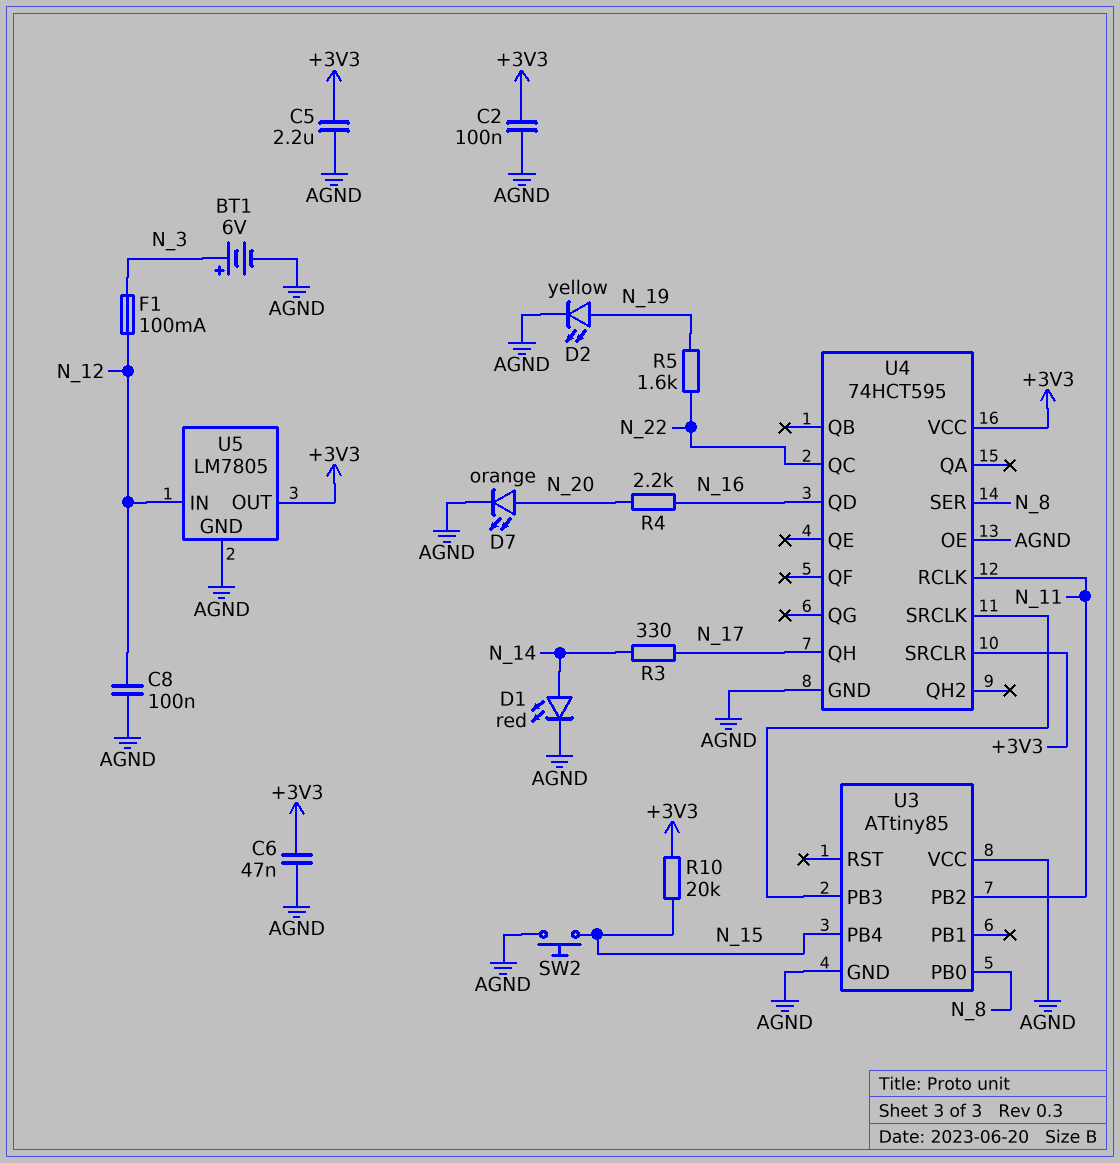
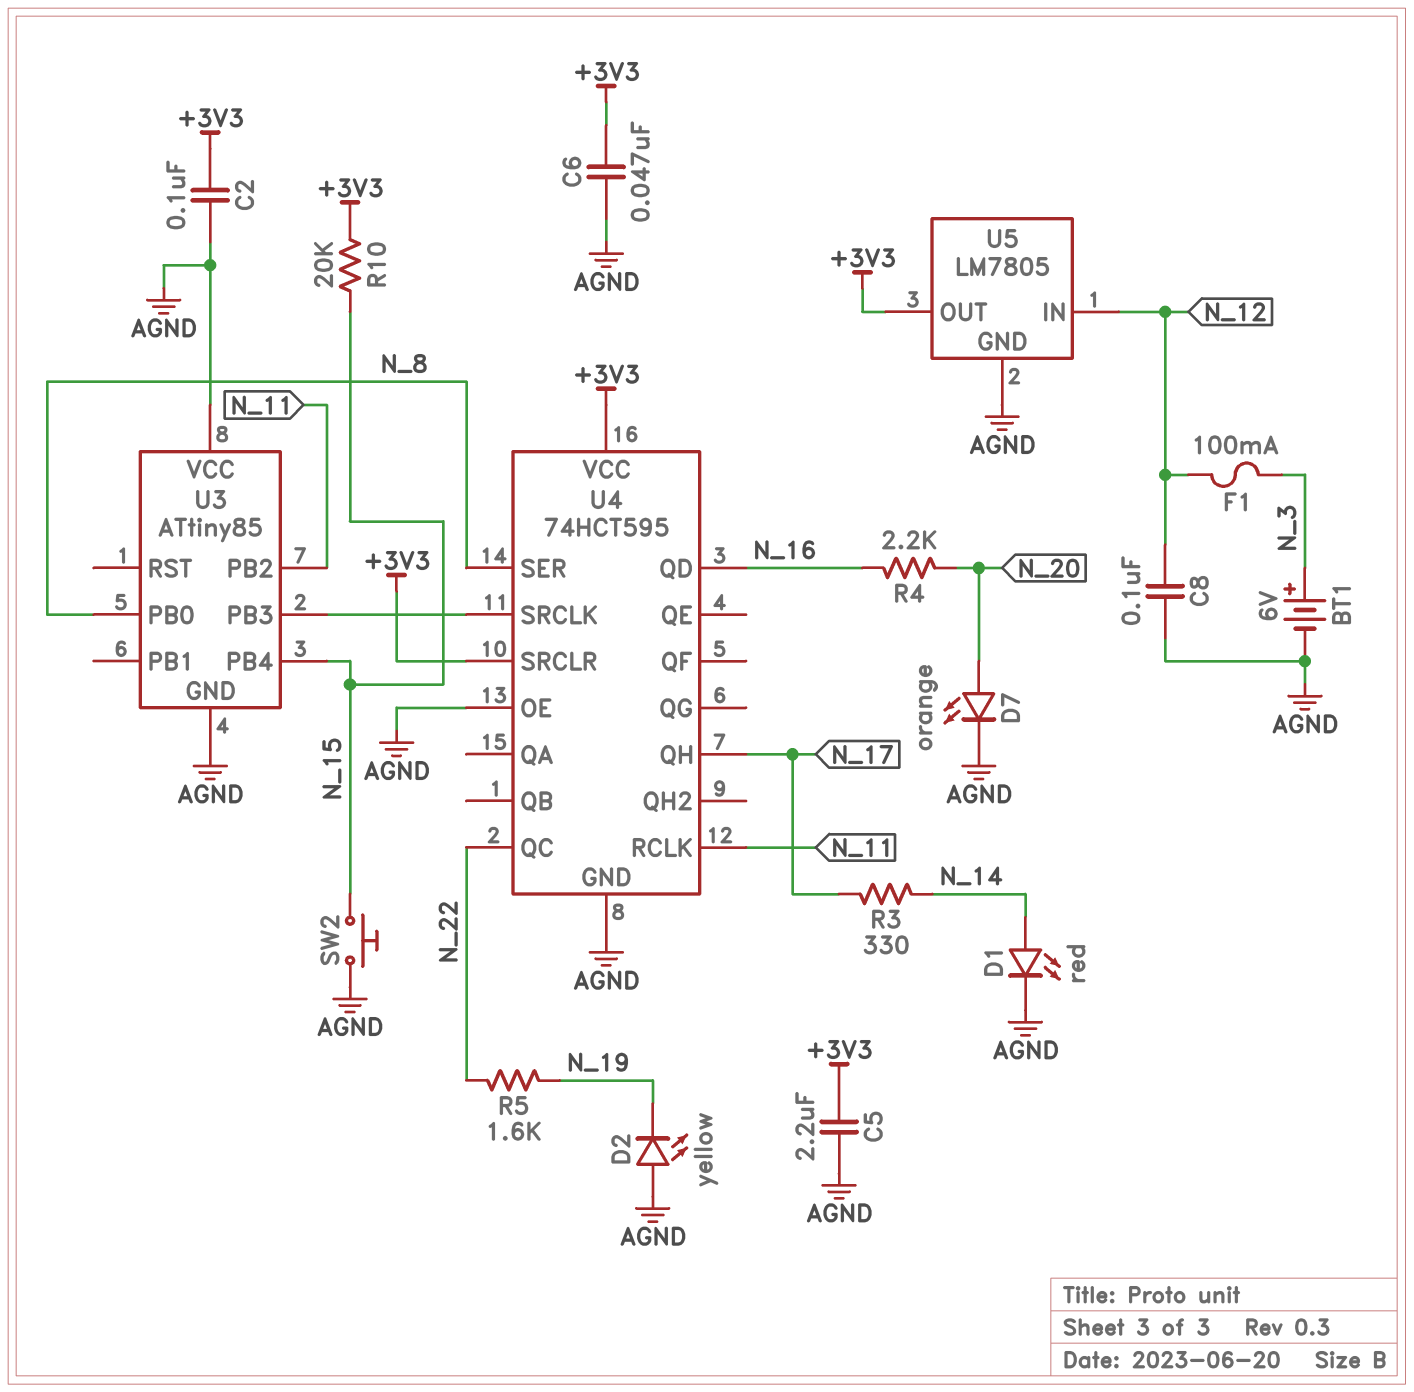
D2: LED yellow (A N_19, K AGND) -> LED yellow (A AGND, K N_19)

